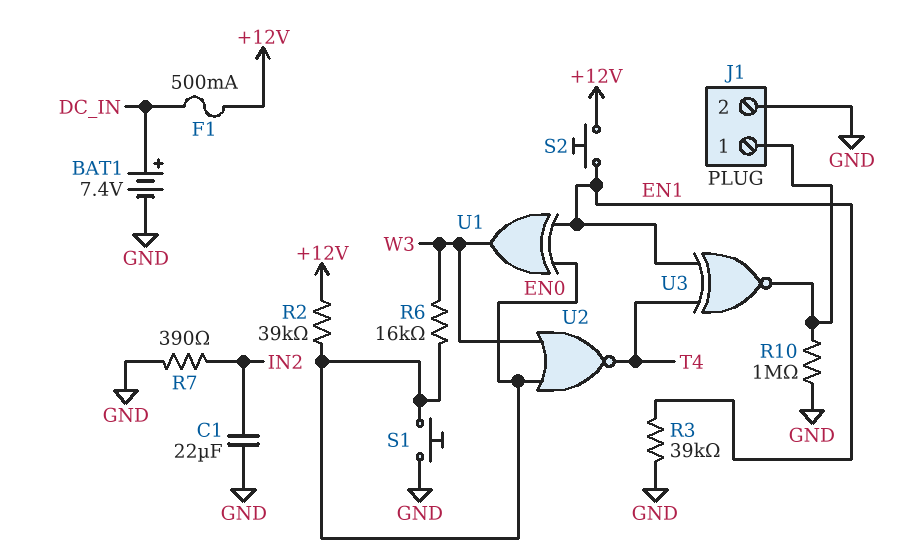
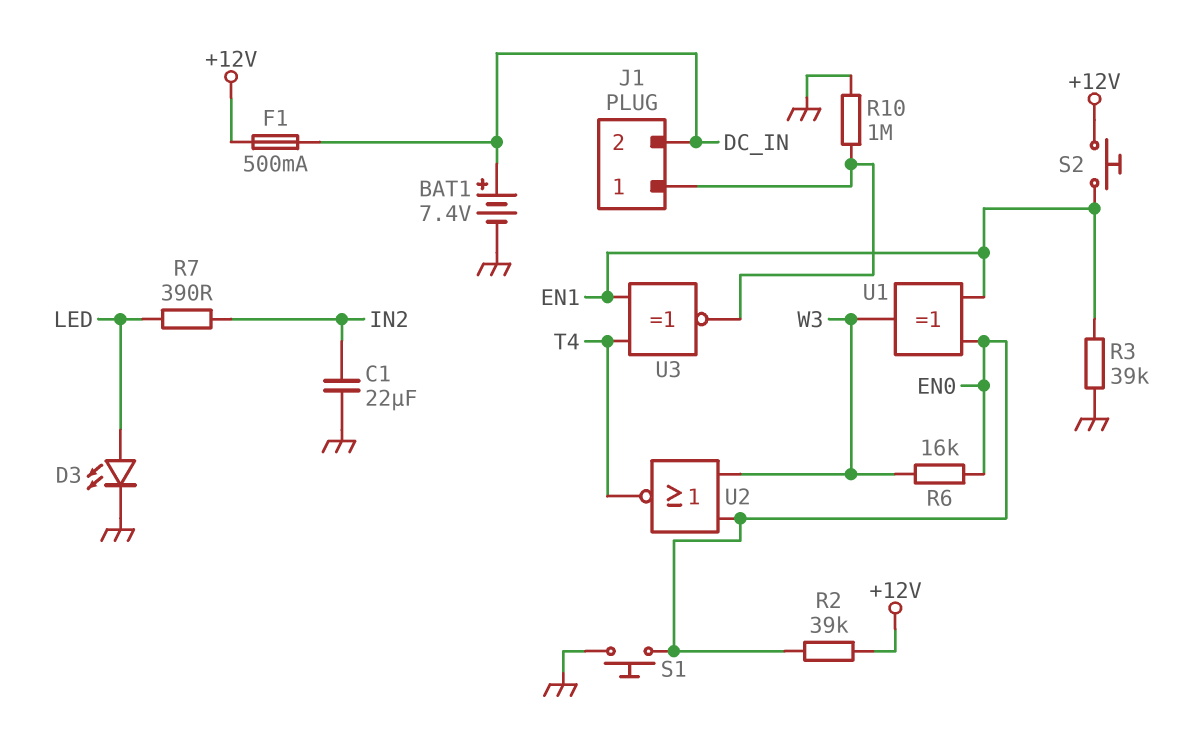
D3: none -> LED (A LED, K GND)
J1 pin 2: GND -> DC_IN
R7: 390 (GND, IN2) -> 390 (IN2, LED)

